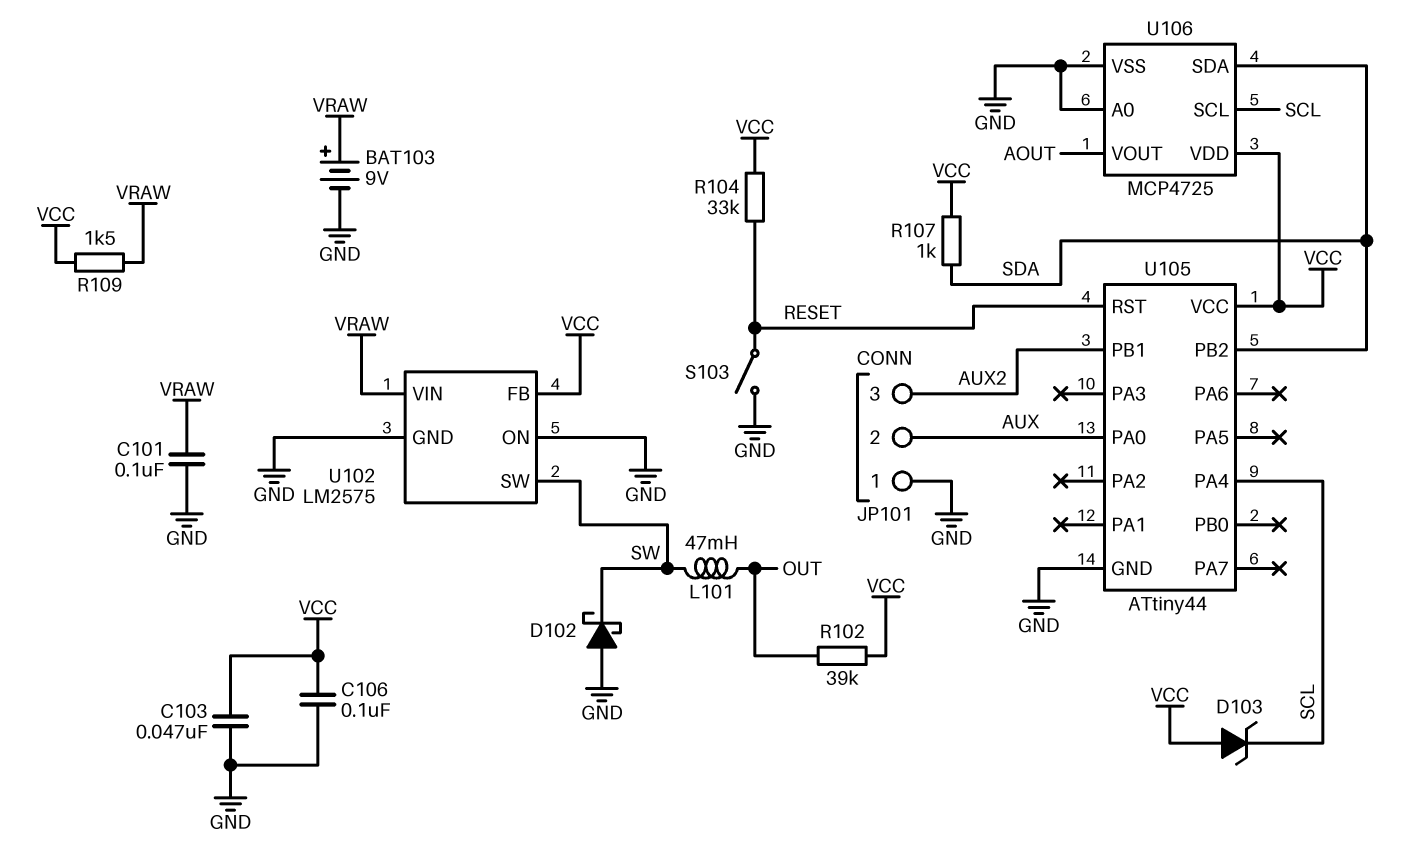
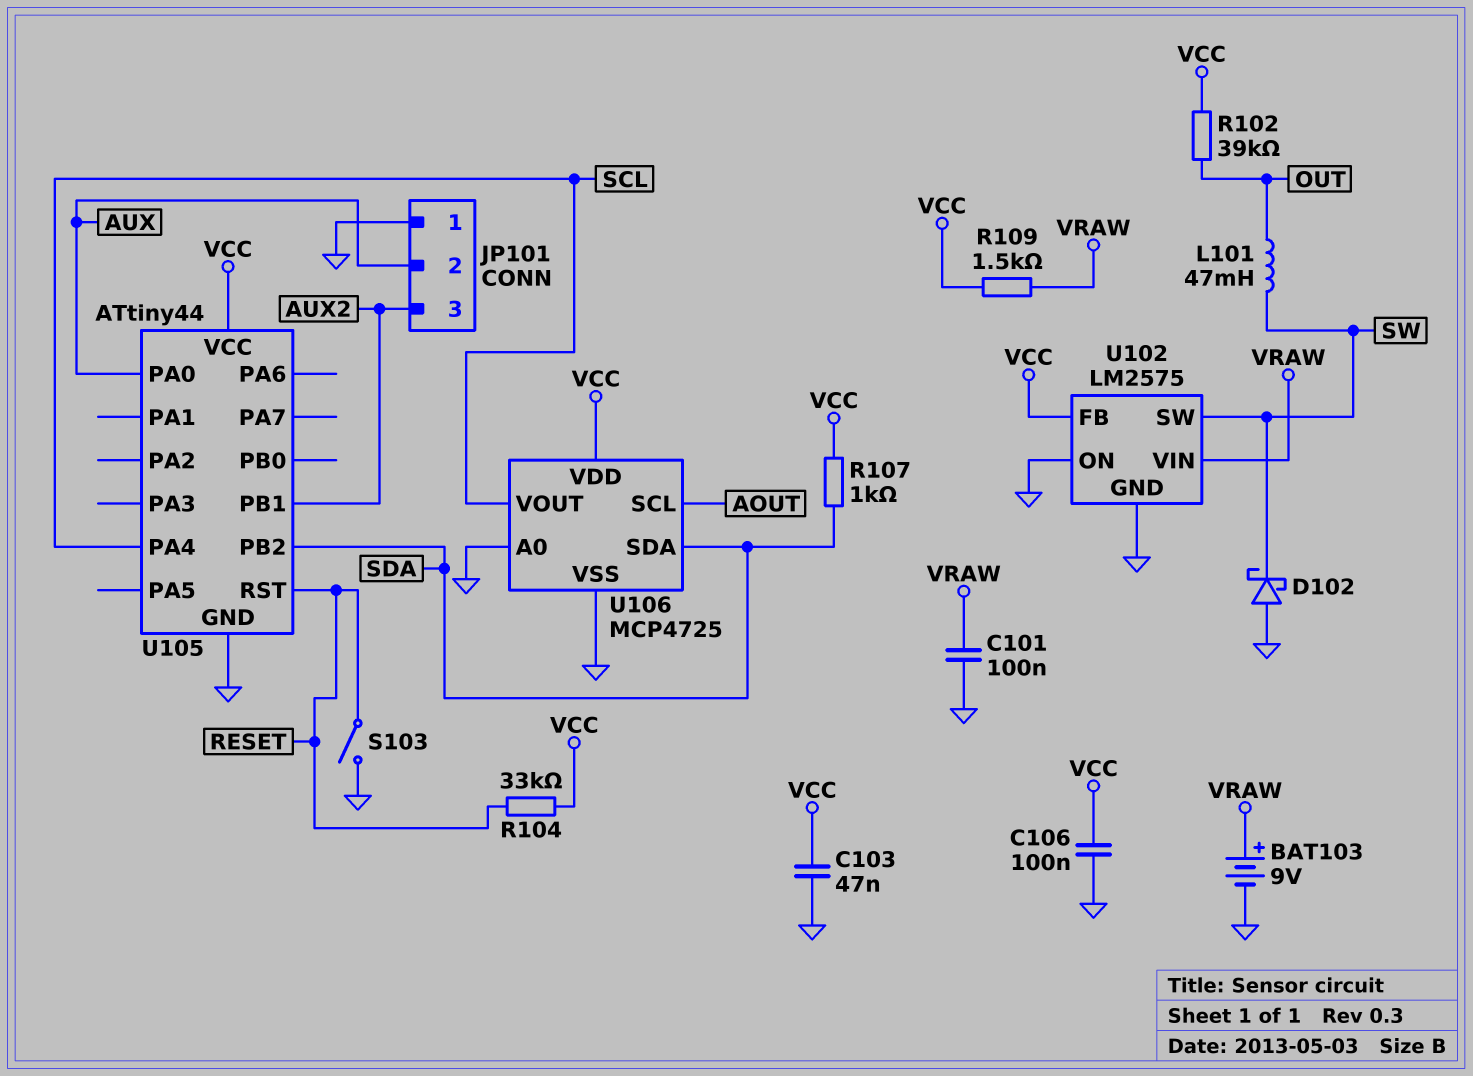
D103: zener (A VCC, K SCL) -> none
U106 pin SCL: SCL -> AOUT
U106 pin VOUT: AOUT -> SCL

